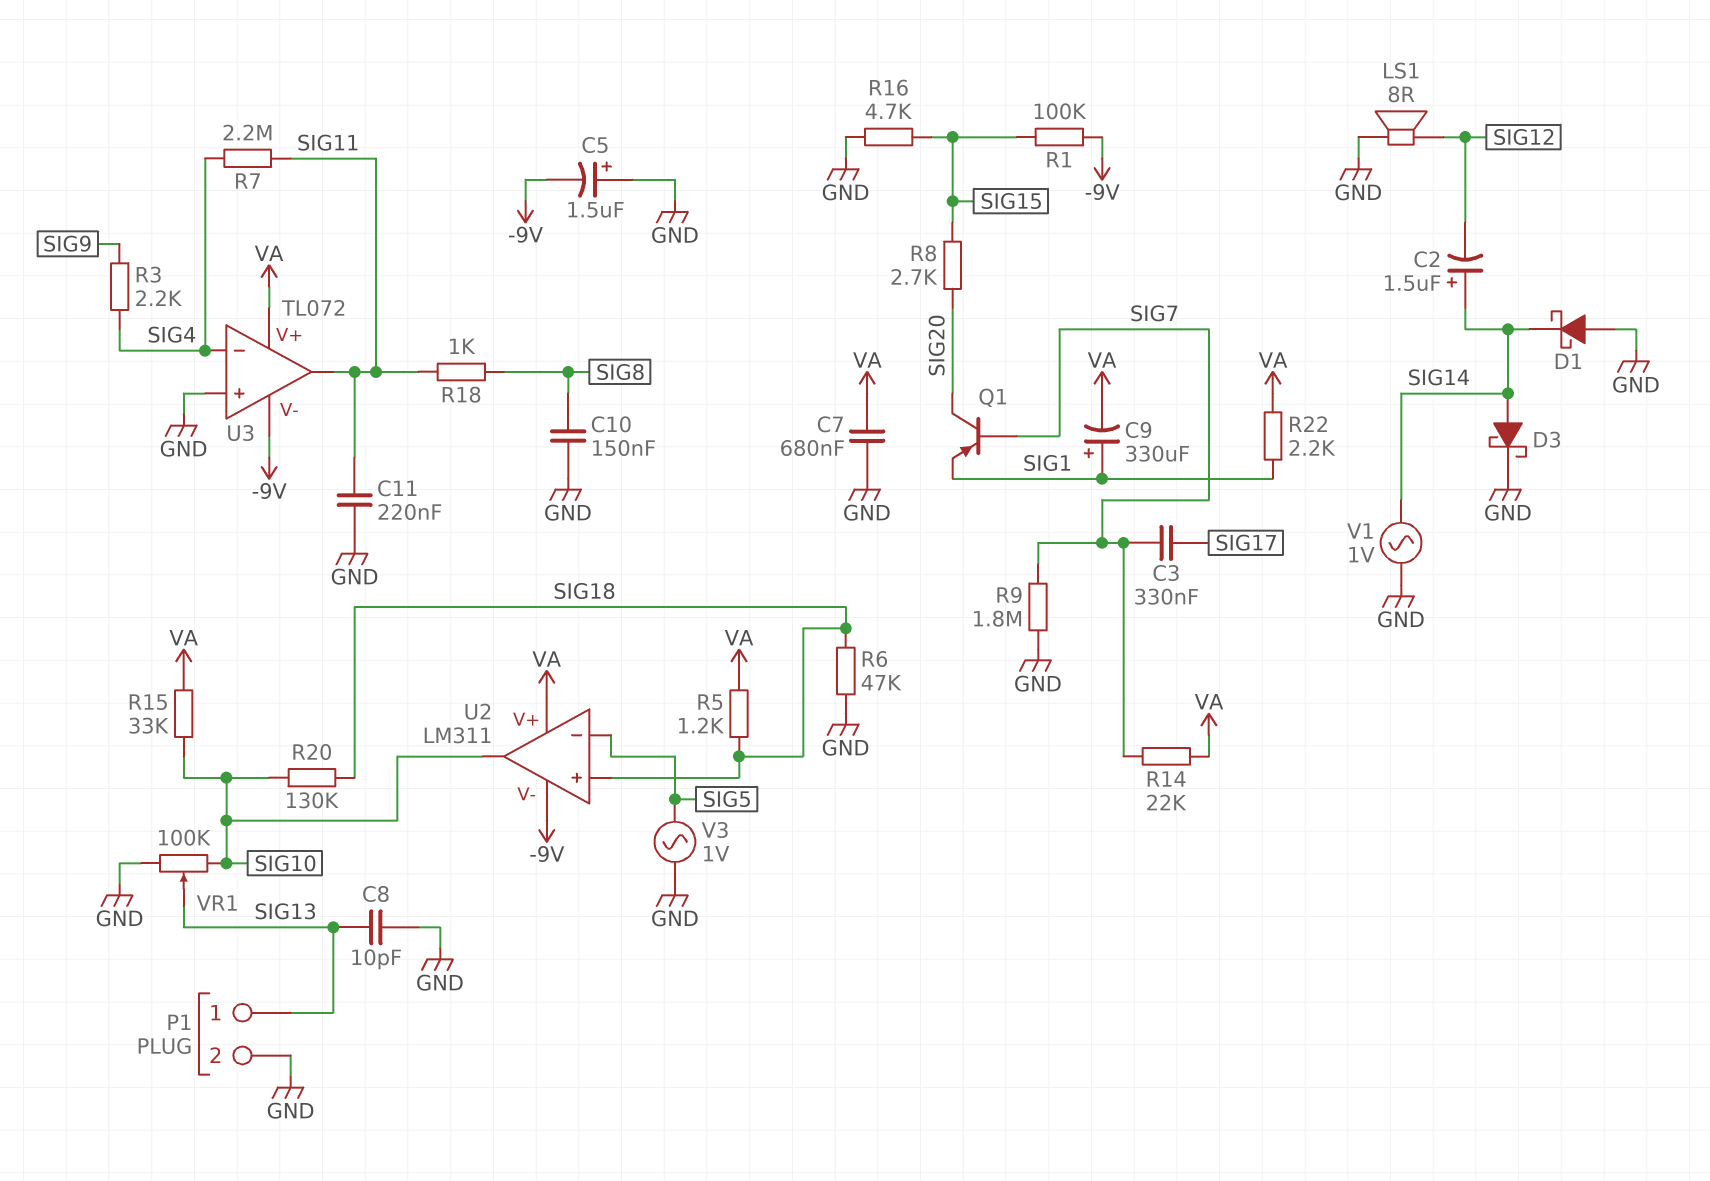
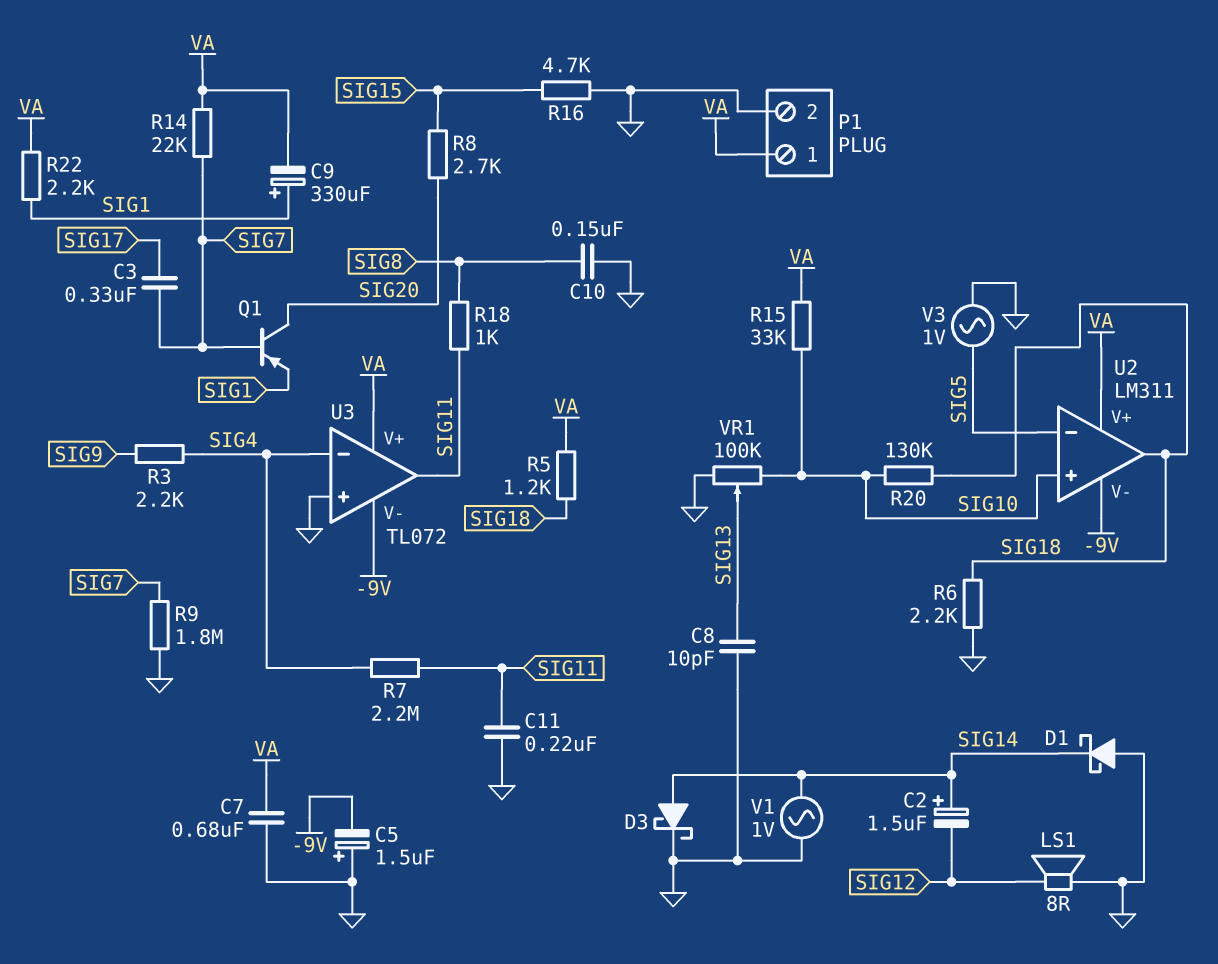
P1 pin 1: SIG13 -> VA
R1: 100k (-9V, SIG15) -> none
R6: 47k (GND, SIG18) -> 2.2k (GND, SIG18)
U2 pin in+: SIG18 -> SIG10
U2 pin out: SIG10 -> SIG18

